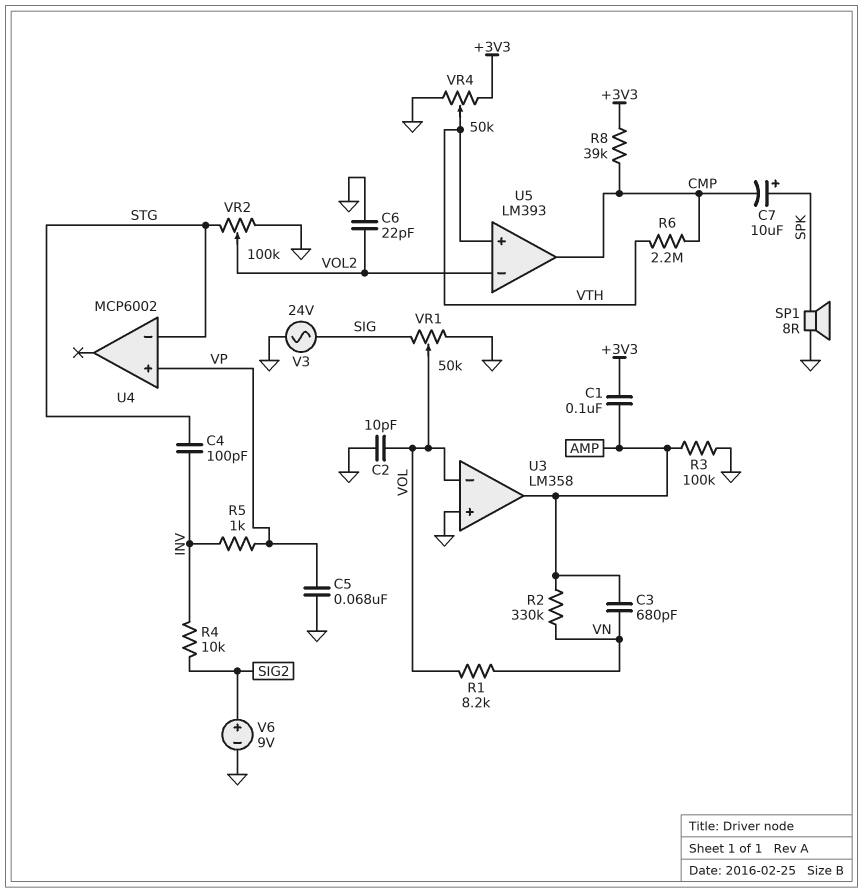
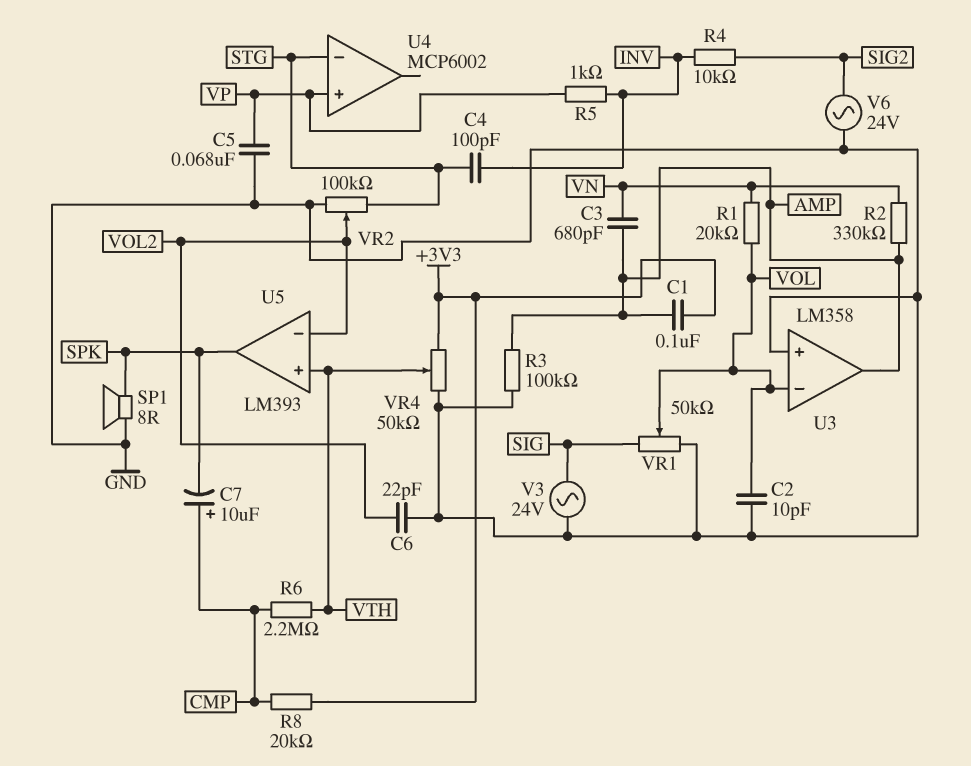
C7: 10uF (plus SPK, minus CMP) -> 10uF (plus CMP, minus SPK)
R1: 8.2k (VN, VOL) -> 20k (VN, VOL)
R8: 39k (+3V3, CMP) -> 20k (+3V3, CMP)
U5 pin out: CMP -> SPK
V6: 9V (plus SIG2, minus GND) -> AC 24V (GND, SIG2)

